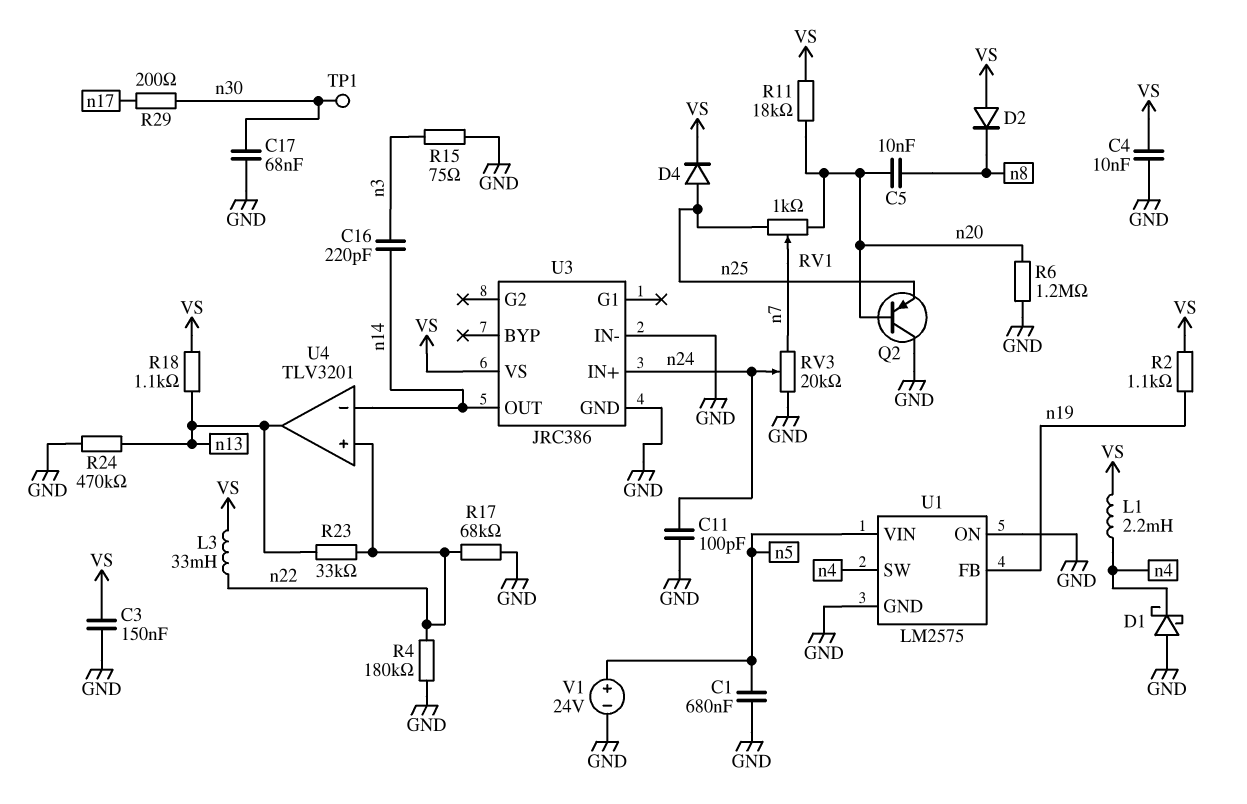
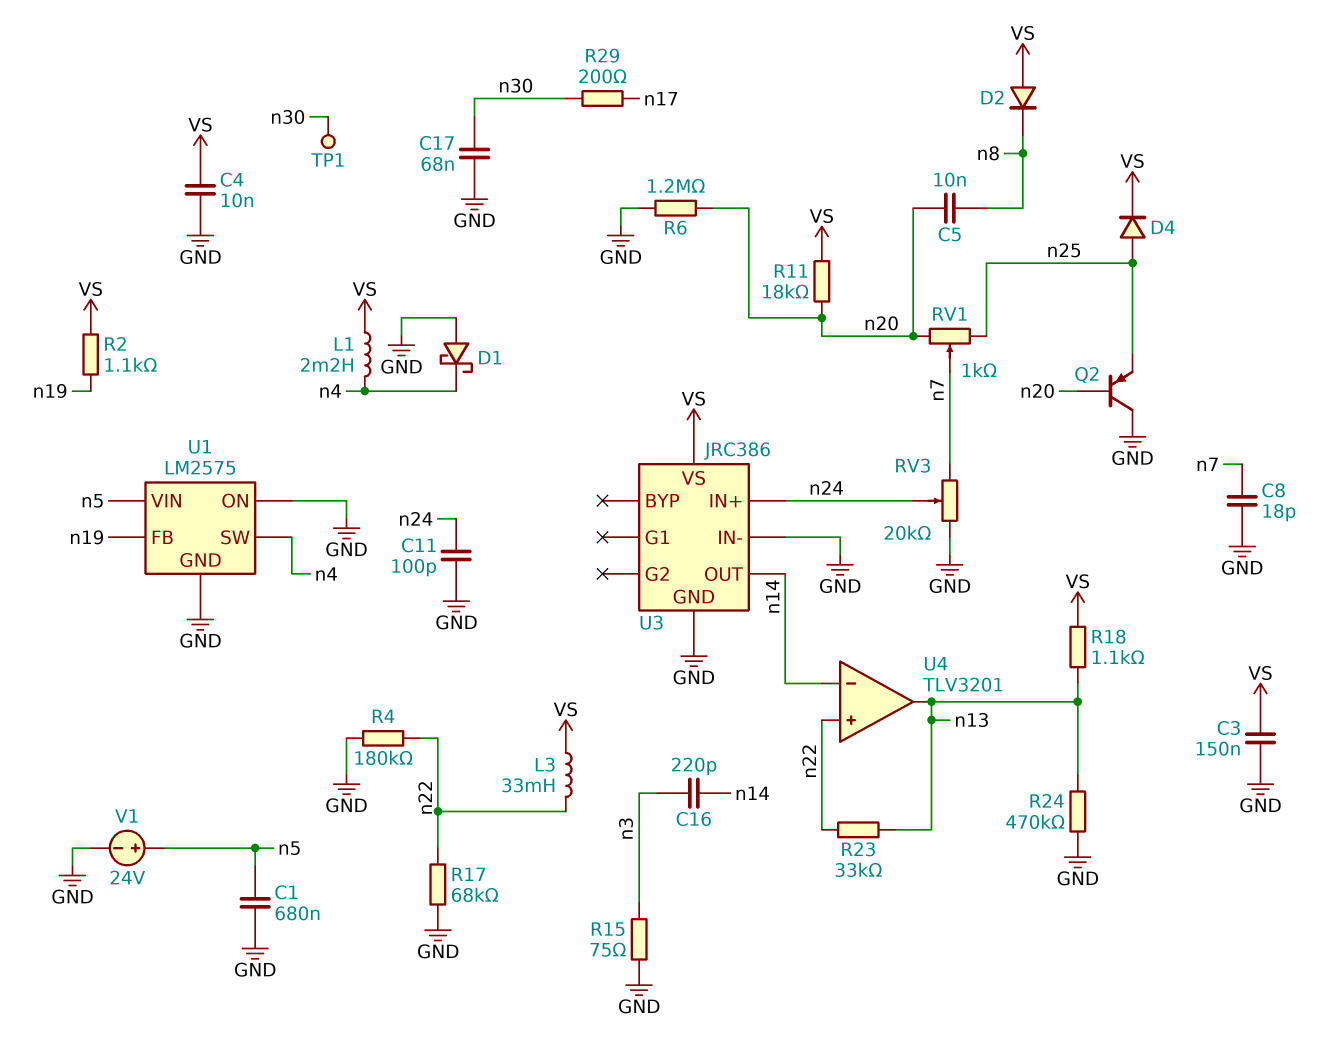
C8: none -> 18pF (GND, n7)

